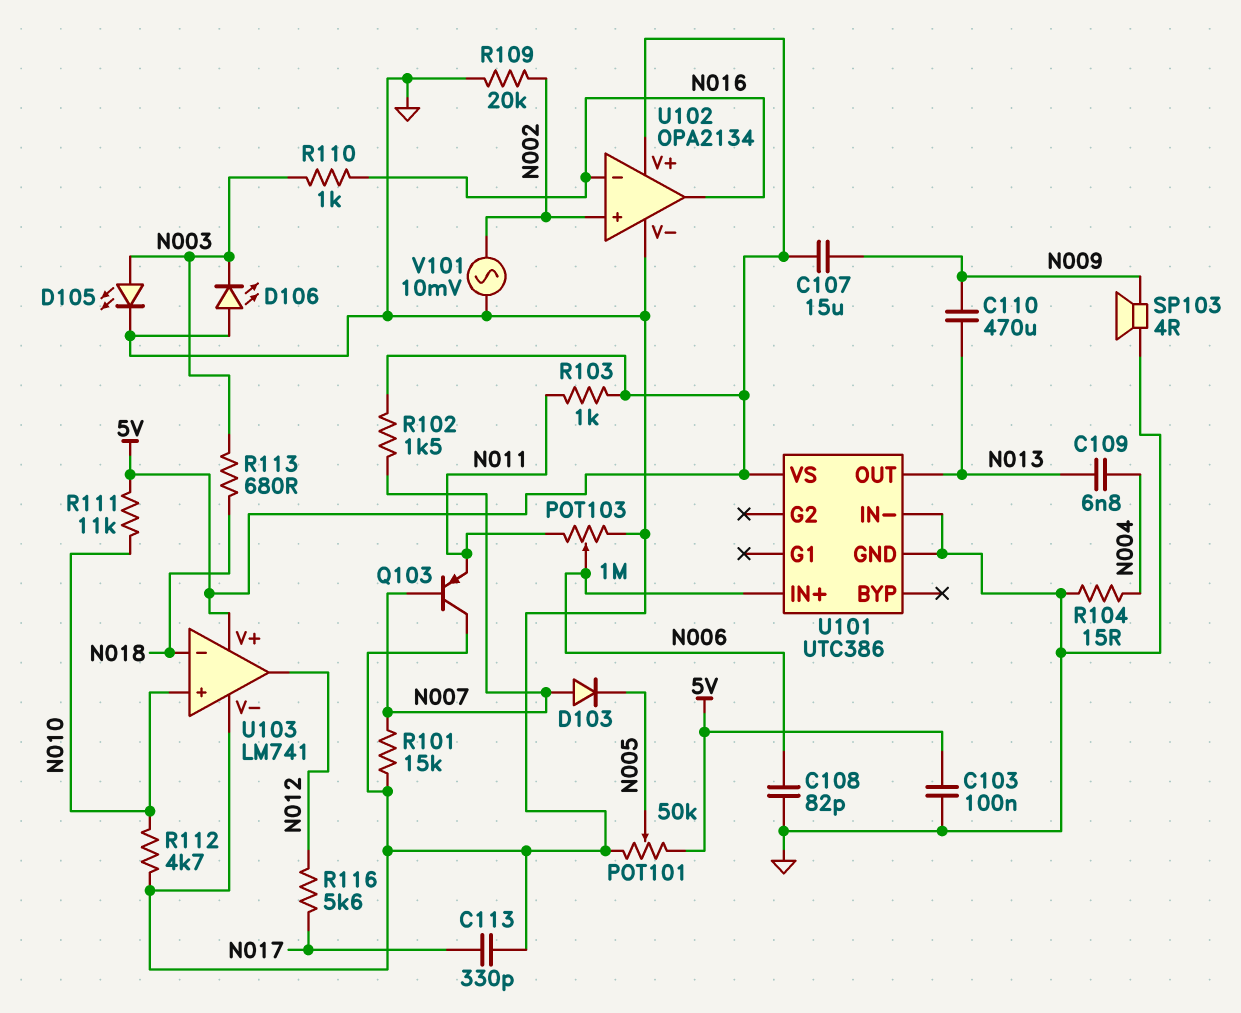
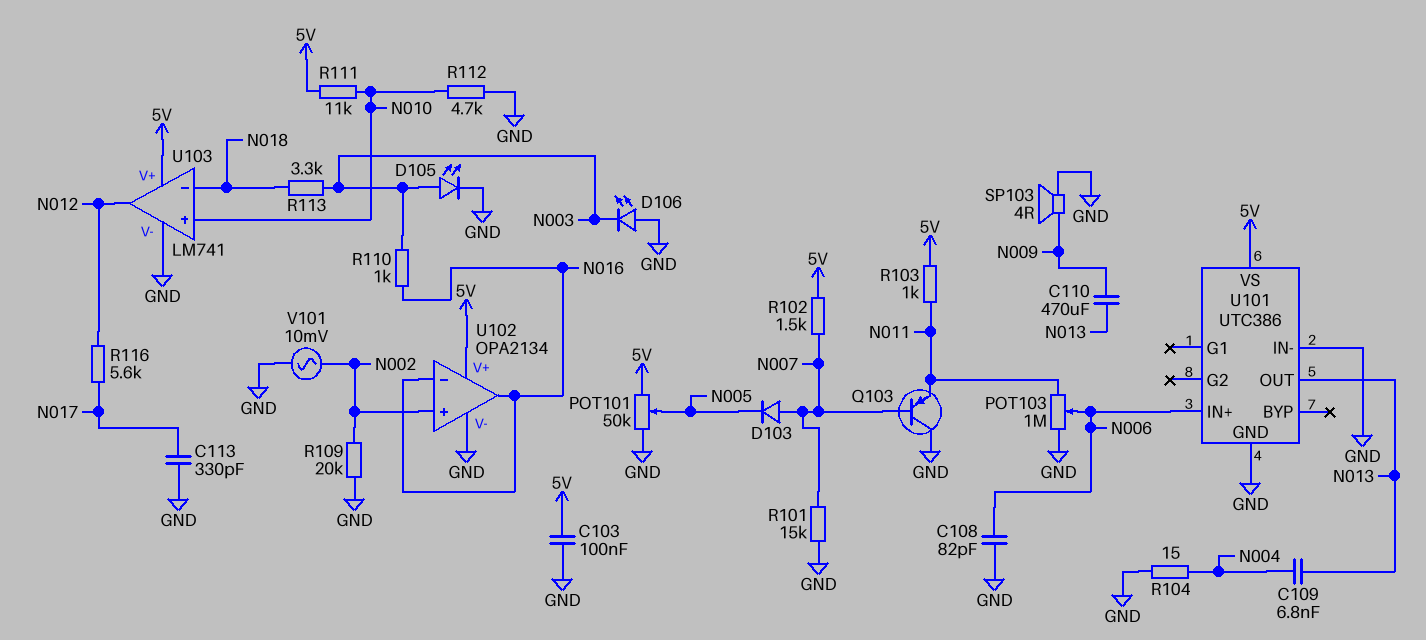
C107: 15uF (5V, N009) -> none
R113: 680 (N003, N018) -> 3.3k (N003, N018)

